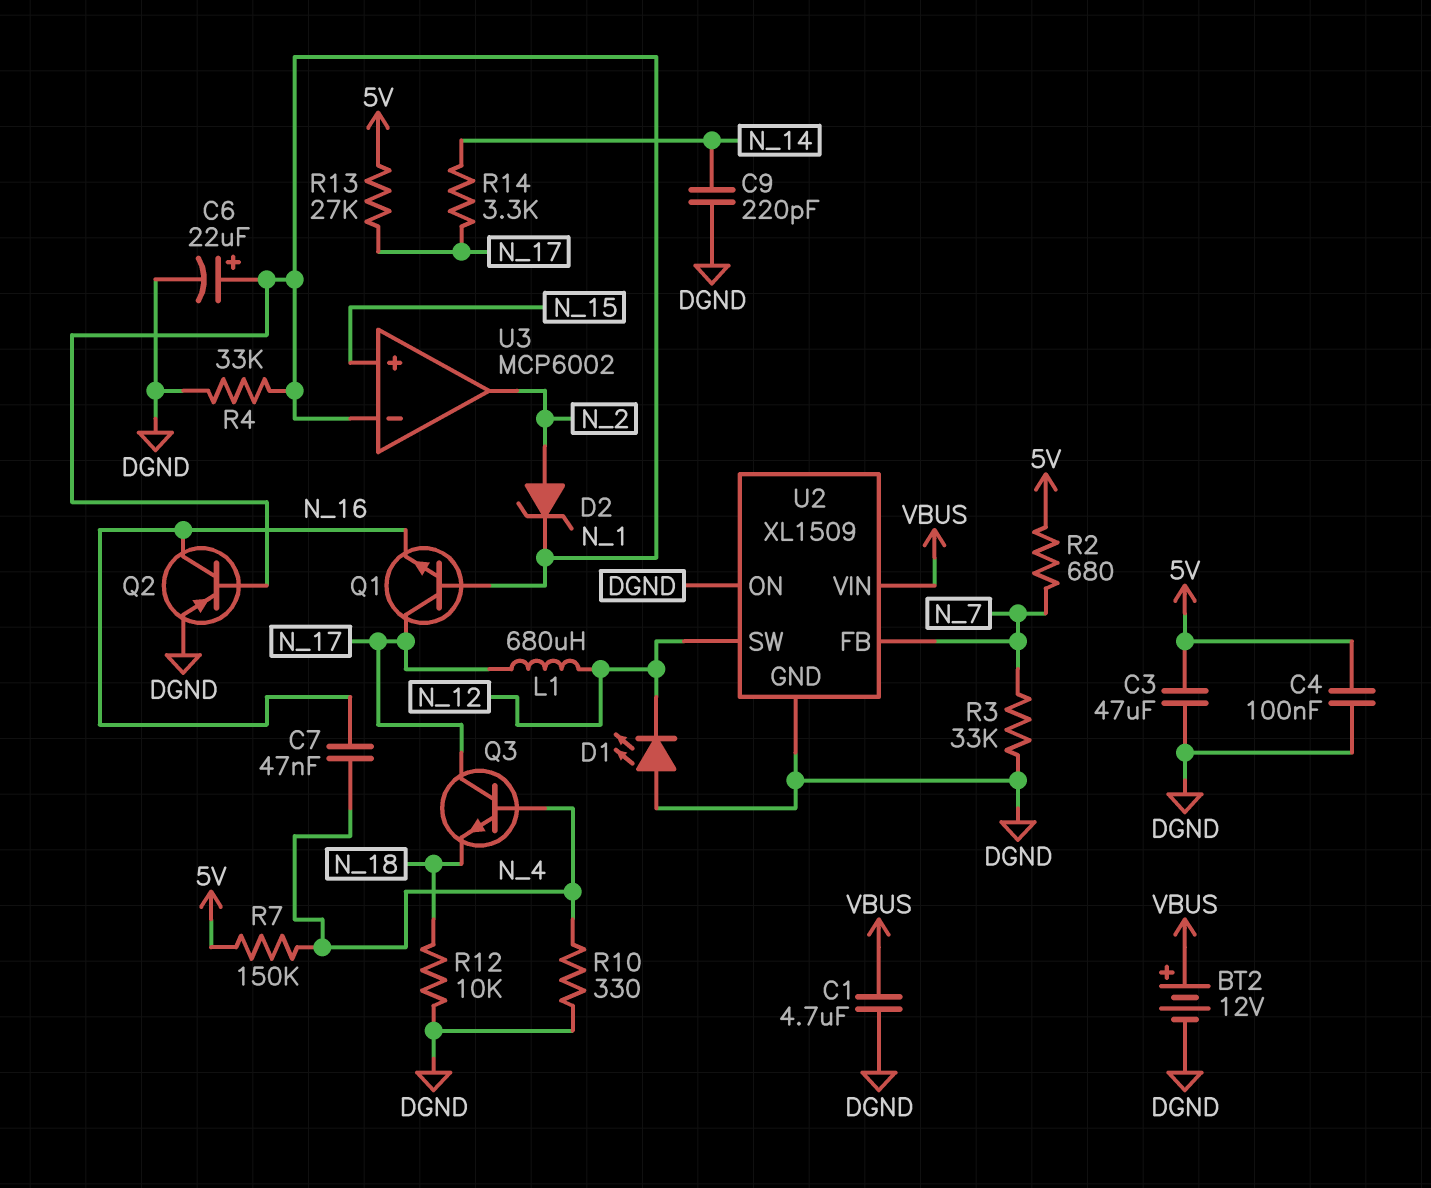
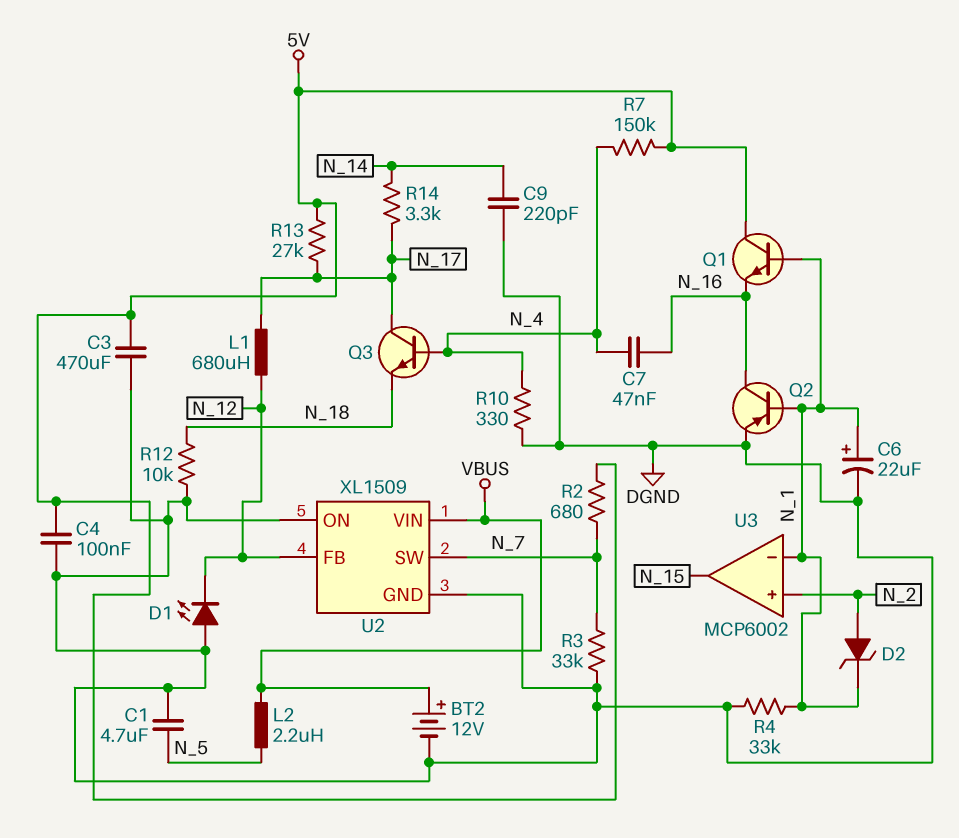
C1: 4.7uF (DGND, VBUS) -> 4.7uF (DGND, N_5)
C3: 47uF (5V, DGND) -> 470uF (5V, DGND)
L2: none -> 2.2uH (N_5, VBUS)
Q1: NPN (B N_1, C N_17, E N_16) -> NPN (B N_1, C 5V, E N_16)
U2 pin FB: N_7 -> N_12
U2 pin SW: N_12 -> N_7
U3 pin in+: N_15 -> N_2
U3 pin out: N_2 -> N_15

